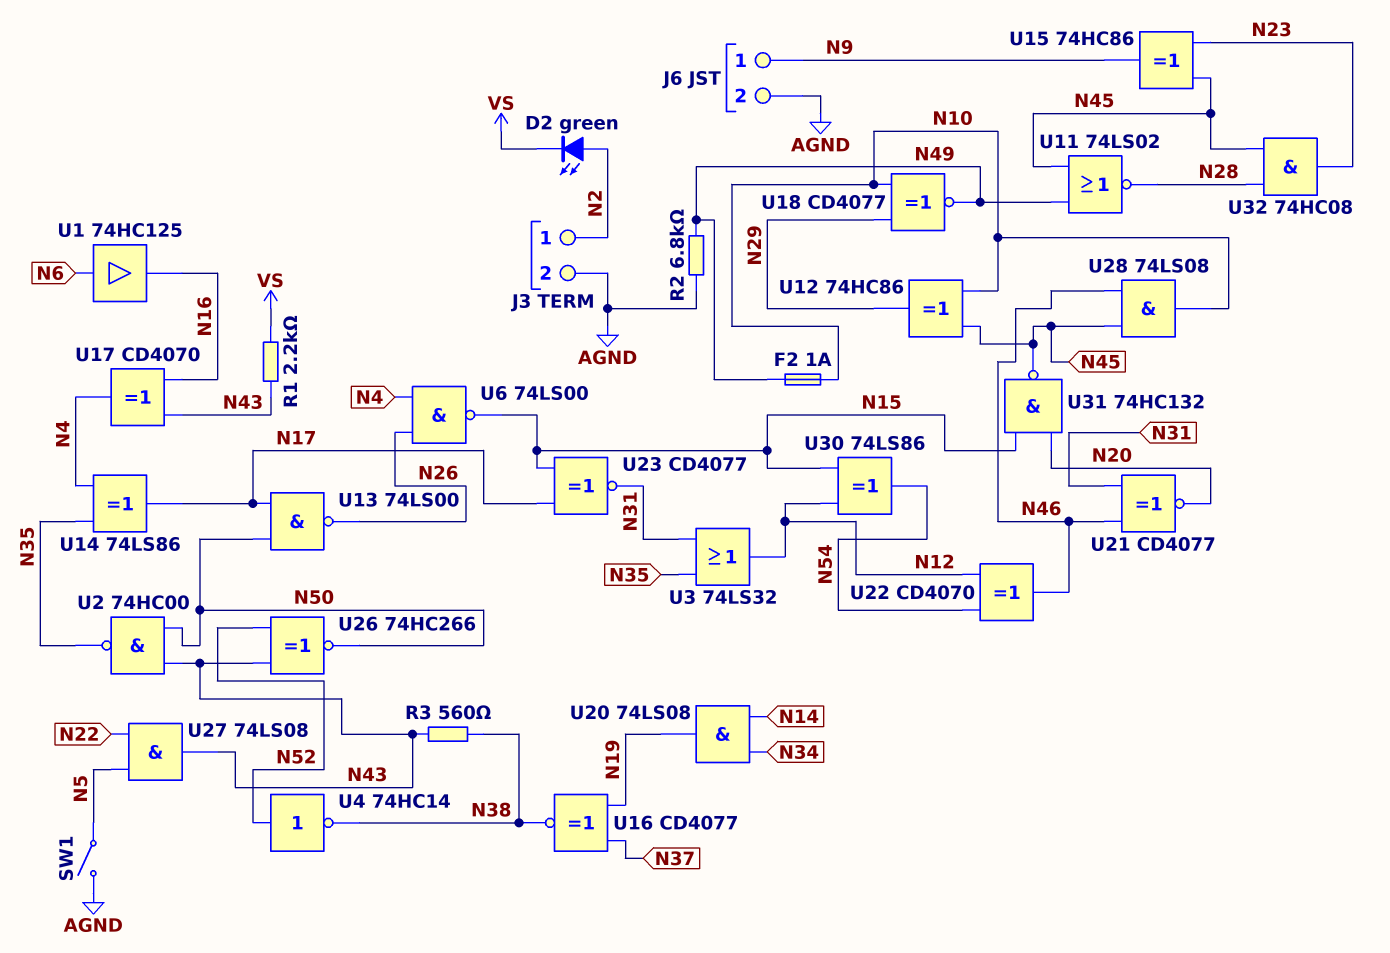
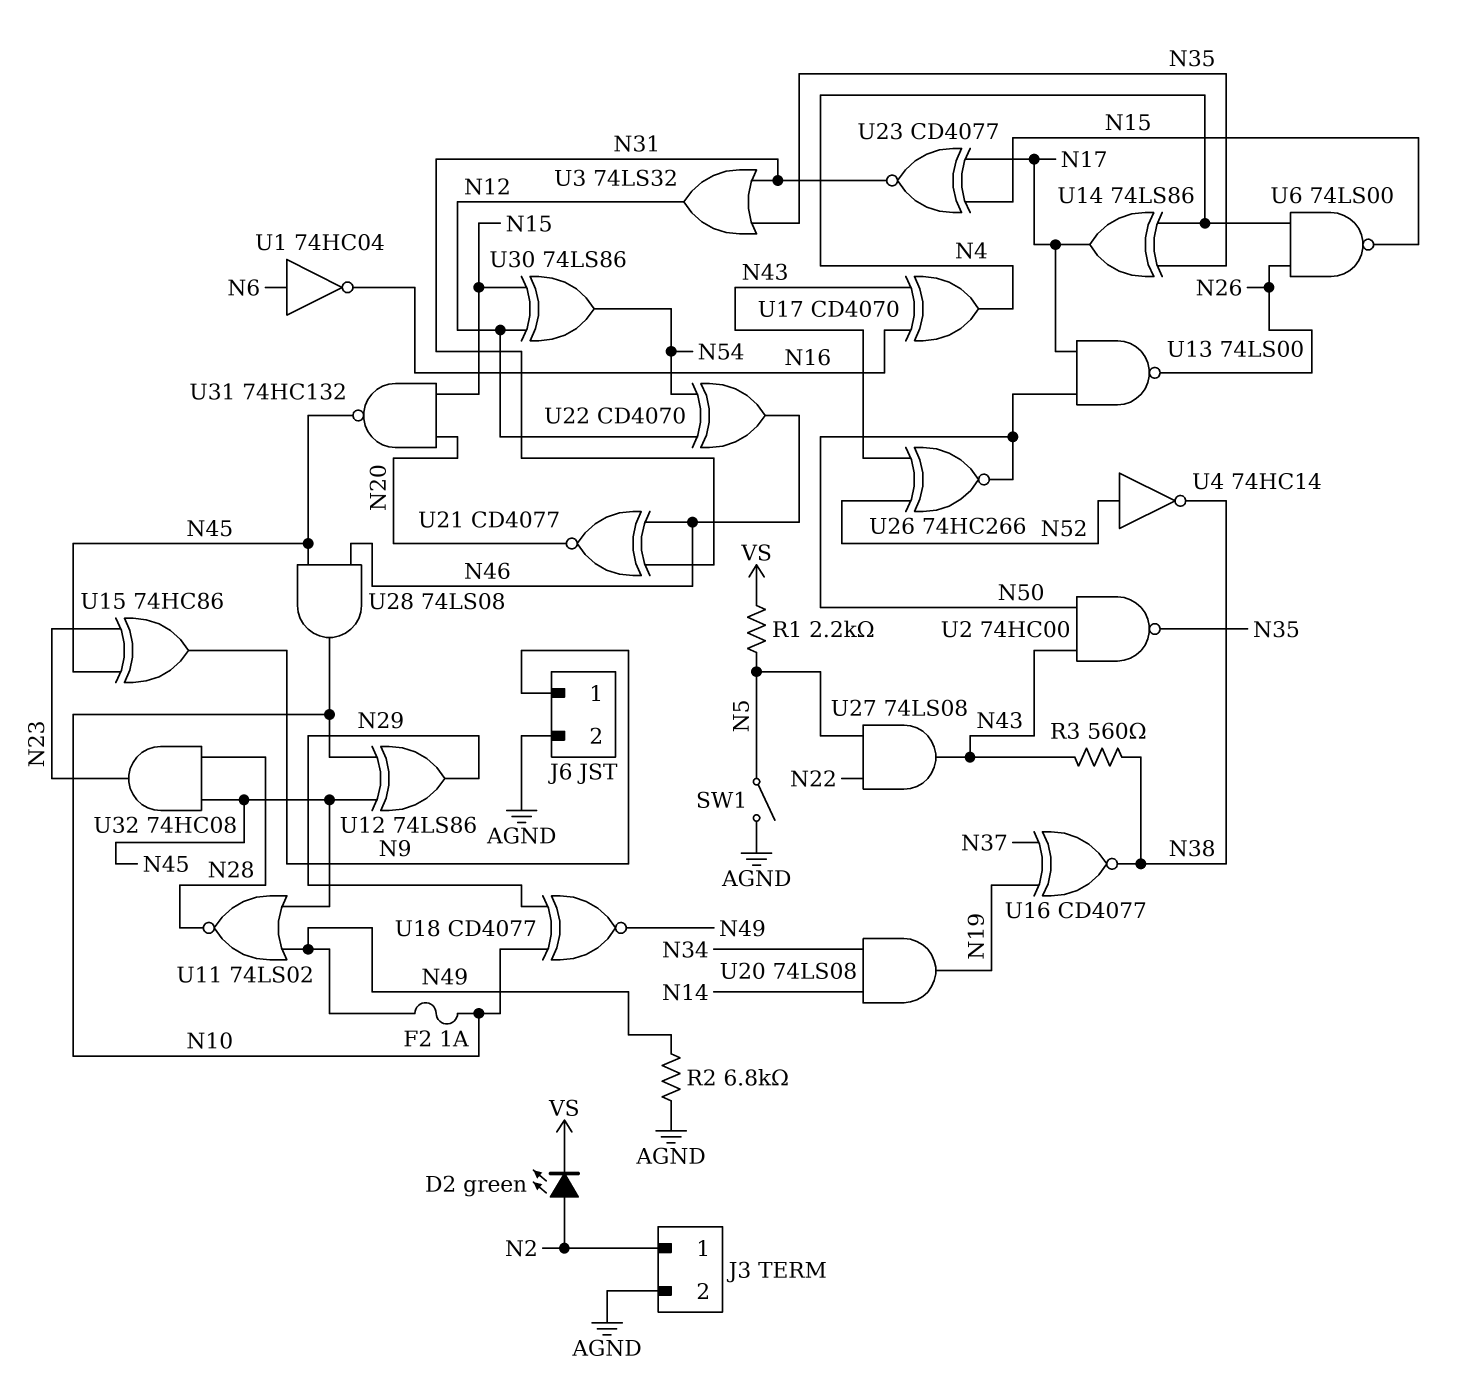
R1: 2.2k (N43, VS) -> 2.2k (N5, VS)
U1: buffer 74HC125 (in N6, out N16) -> NOT 74HC04 (in N6, out N16)
U12: XOR 74HC86 (in N10, in N45, out N29) -> XOR 74LS86 (in N10, in N45, out N29)

